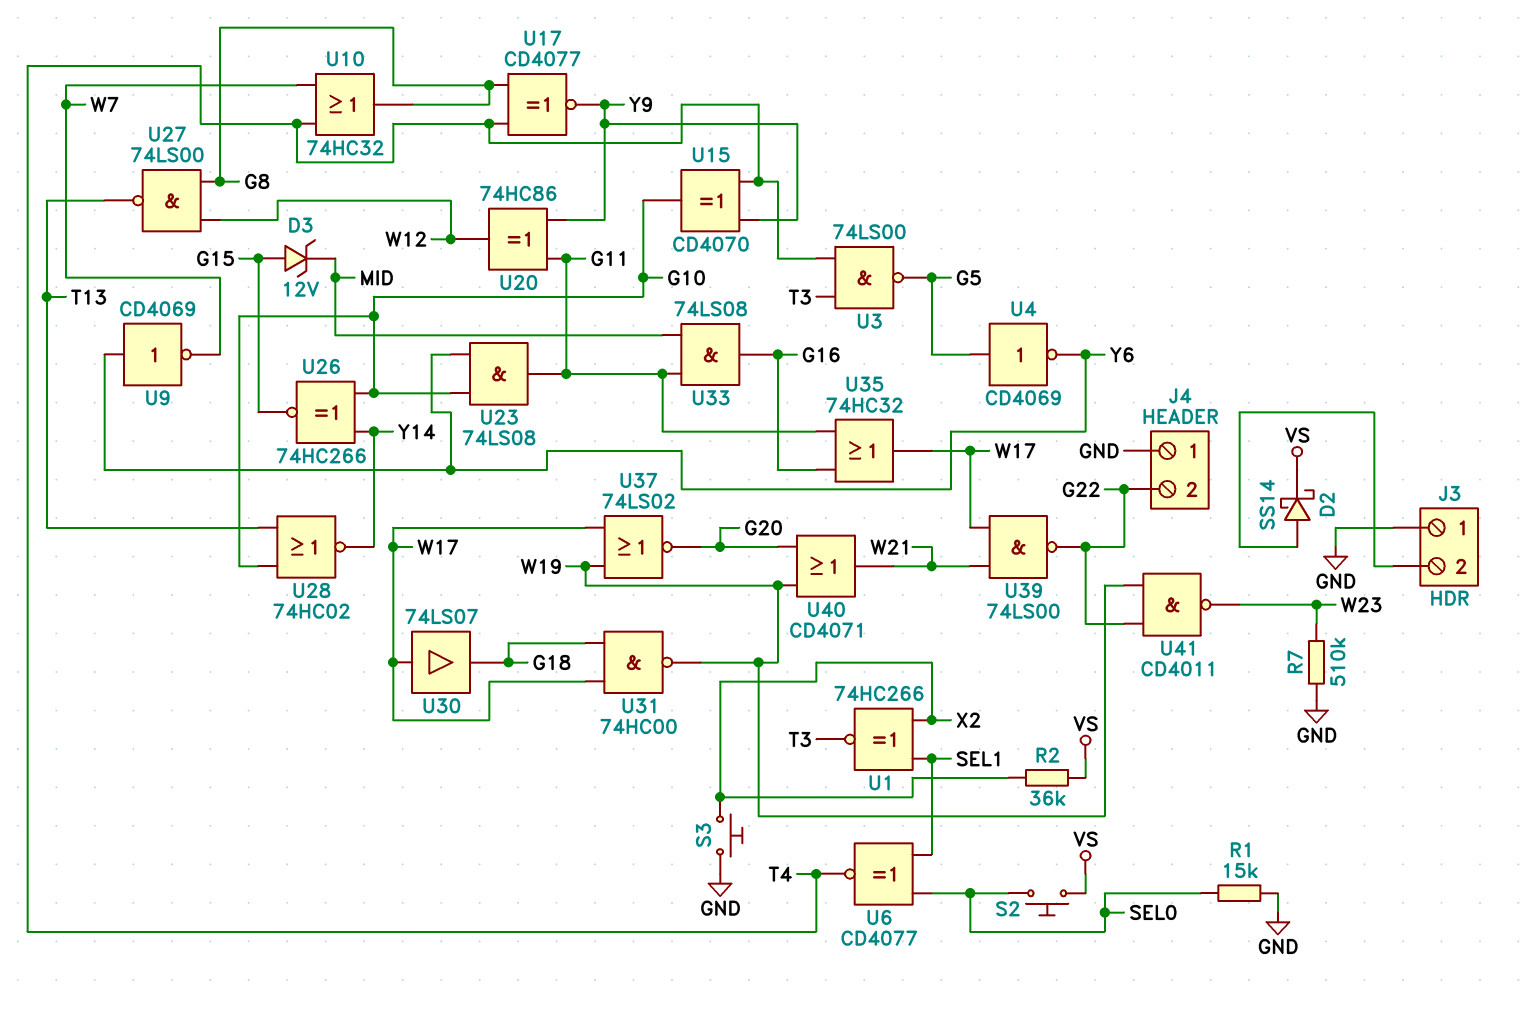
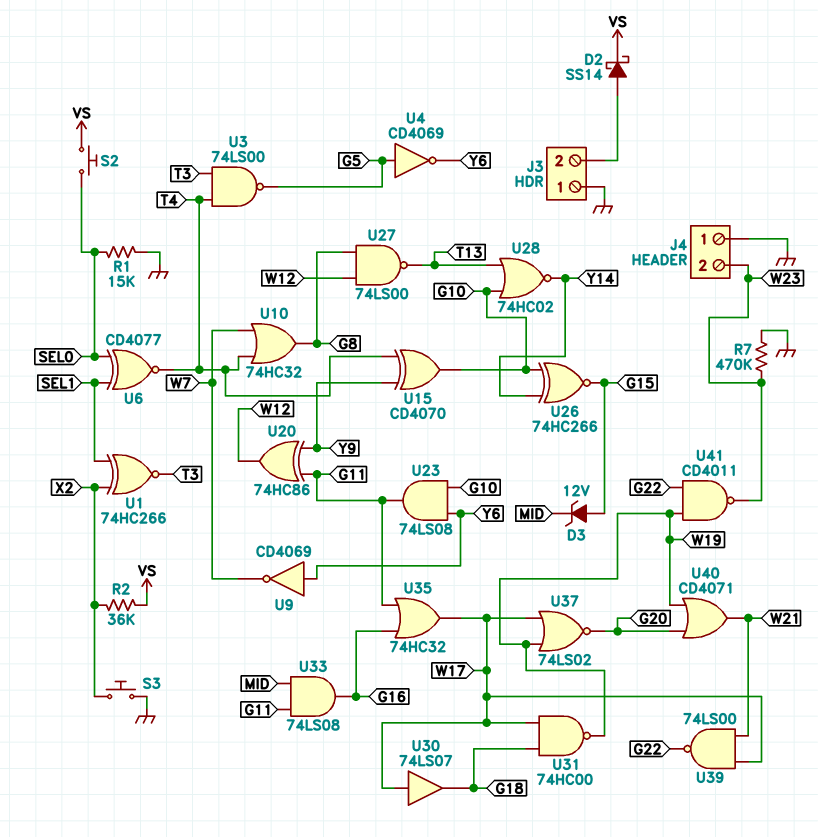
J4 pin 2: G22 -> W23
R7: 510k (GND, W23) -> 470k (GND, W23)
U17: XNOR CD4077 (in G8, in T4, out Y9) -> none

